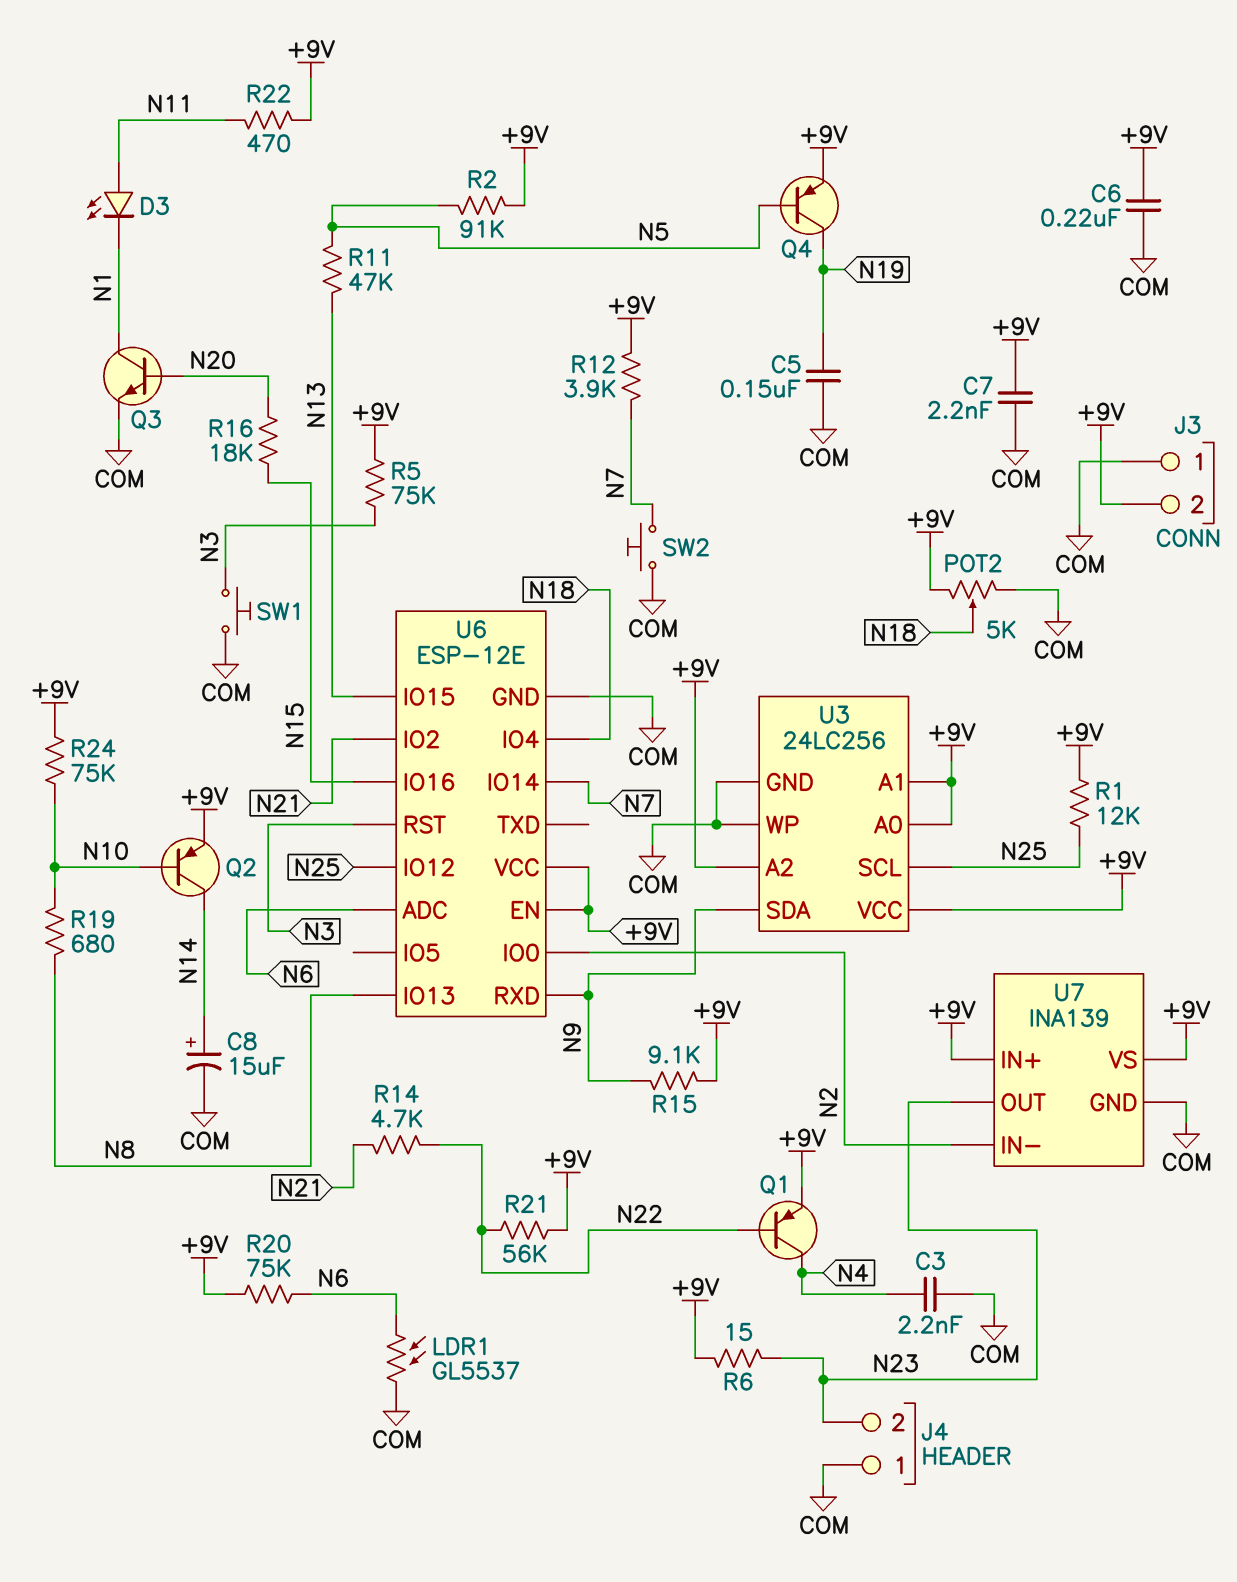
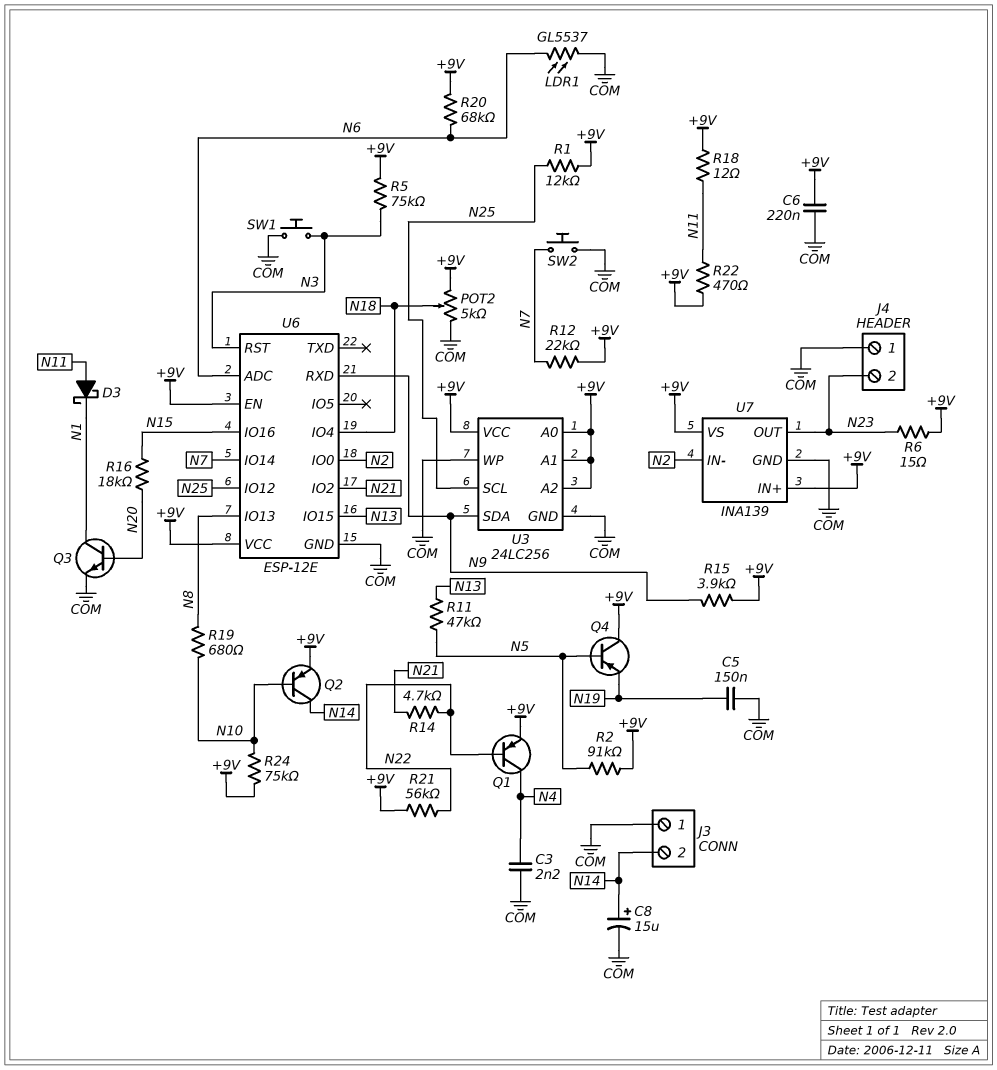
C7: 2.2nF (+9V, COM) -> none
D3: LED (A N11, K N1) -> schottky (A N11, K N1)
J3 pin 2: +9V -> N14
Q4: PNP (B N5, C N19, E +9V) -> PNP (B N5, C +9V, E N19)
R12: 3.9k (+9V, N7) -> 22k (+9V, N7)
R15: 9.1k (+9V, N9) -> 3.9k (+9V, N9)
R18: none -> 12 (+9V, N11)
R20: 75k (+9V, N6) -> 68k (+9V, N6)

